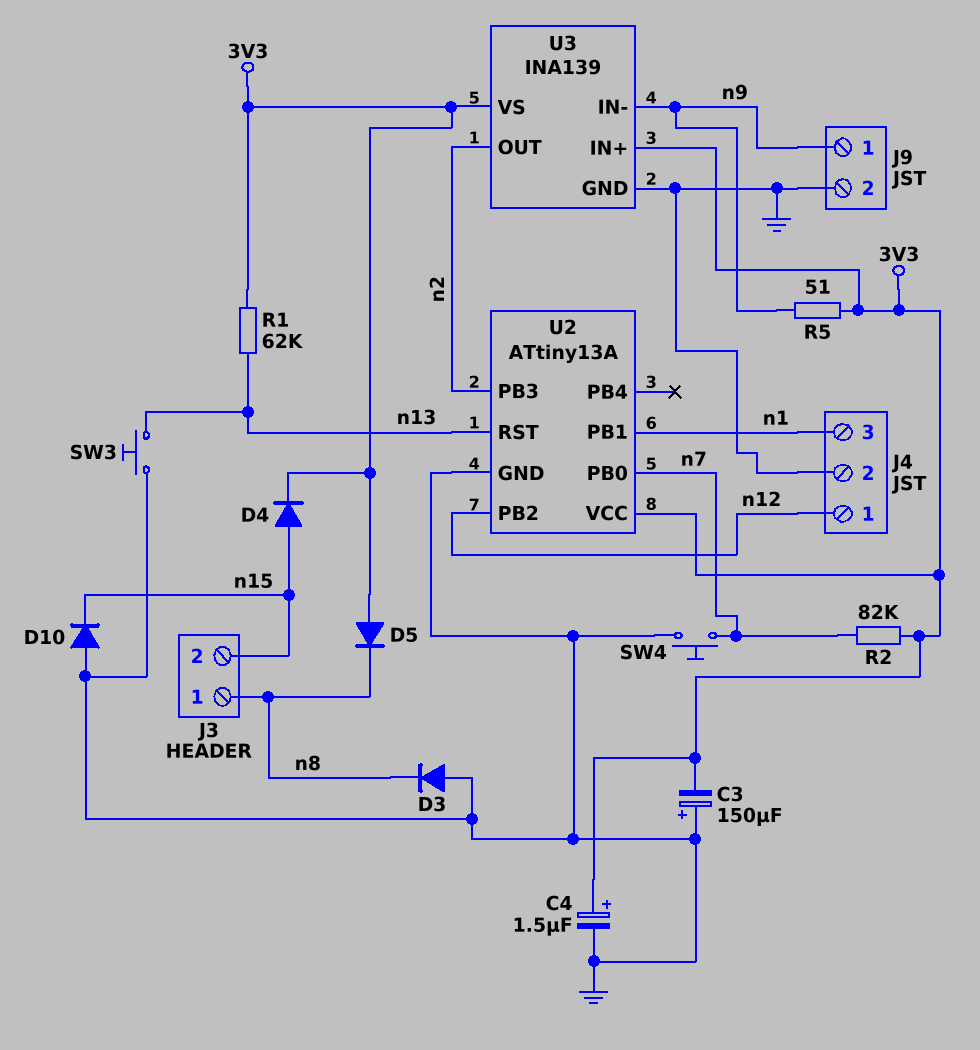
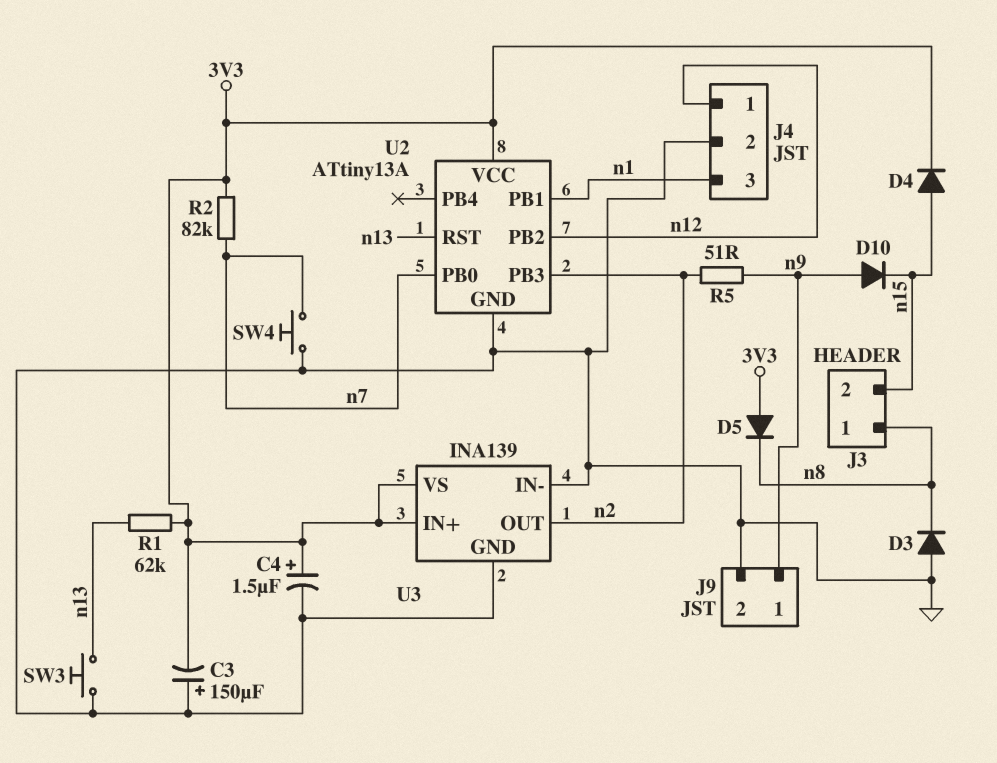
D10: diode (A GND, K n15) -> diode (A n9, K n15)
R5: 51 (3V3, n9) -> 51 (n2, n9)
U3 pin IN-: n9 -> GND

